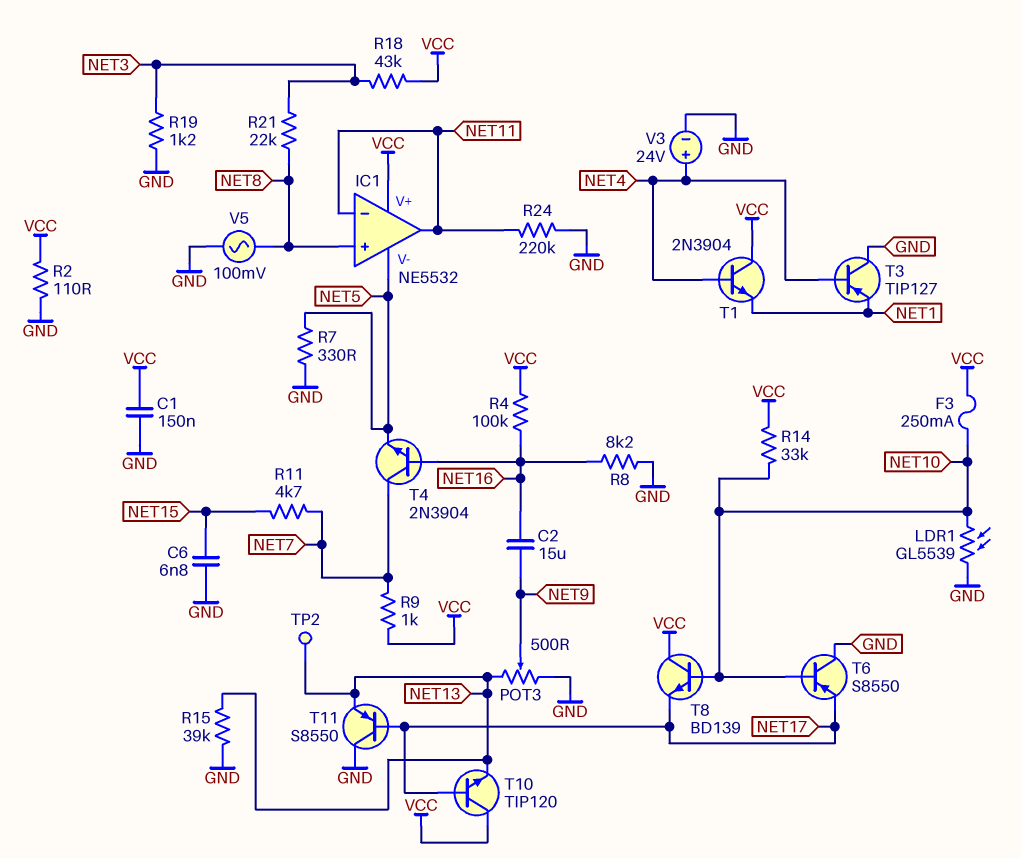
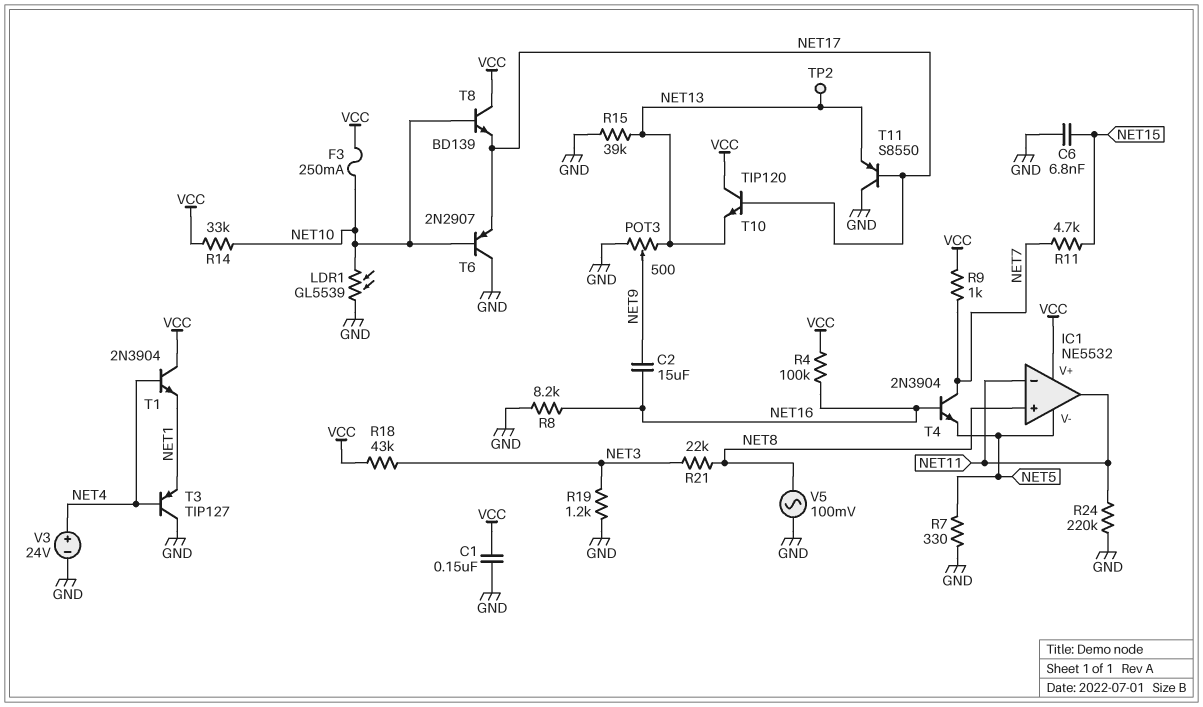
R2: 110 (GND, VCC) -> none
T6: PNP S8550 (B NET10, C GND, E NET17) -> PNP 2N2907 (B NET10, C GND, E NET17)

